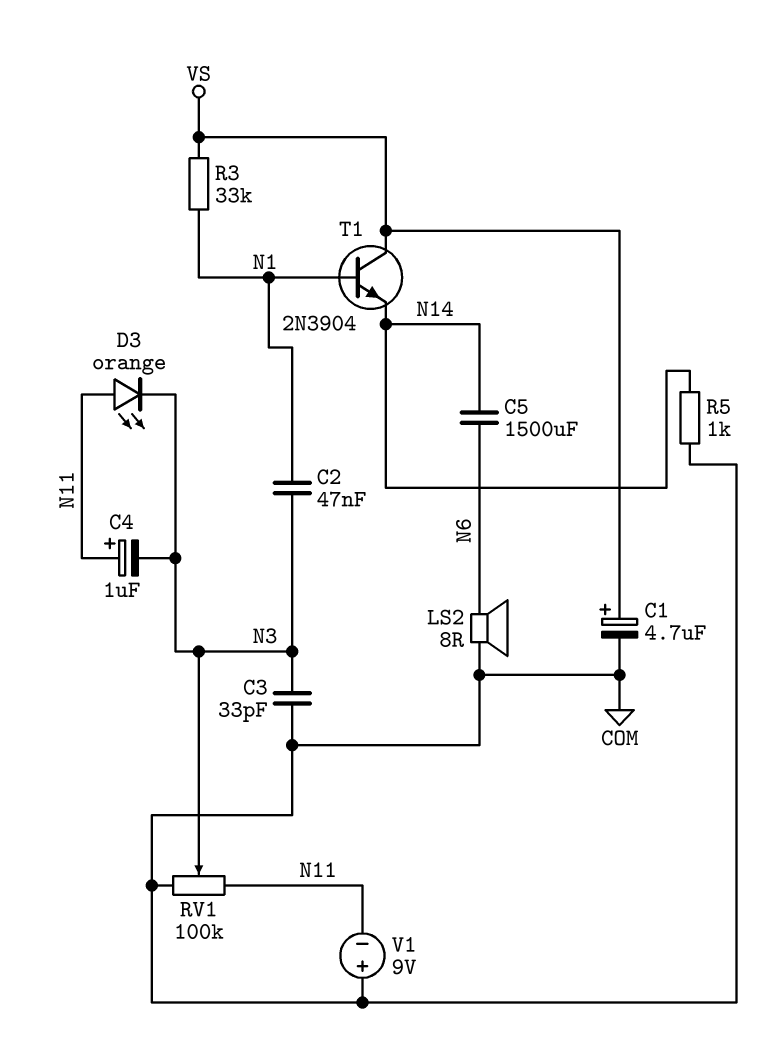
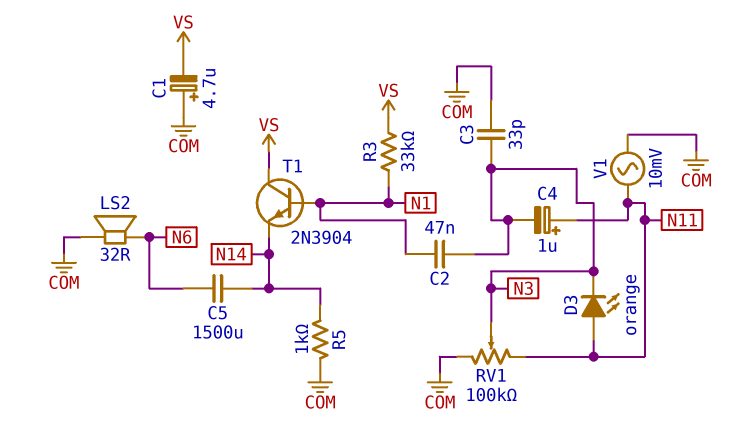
C1: 4.7uF (plus VS, minus COM) -> 4.7uF (plus COM, minus VS)
LS2: speaker 8R (COM, N6) -> speaker 32R (COM, N6)
V1: 9V (plus COM, minus N11) -> AC 10mV (COM, N11)

